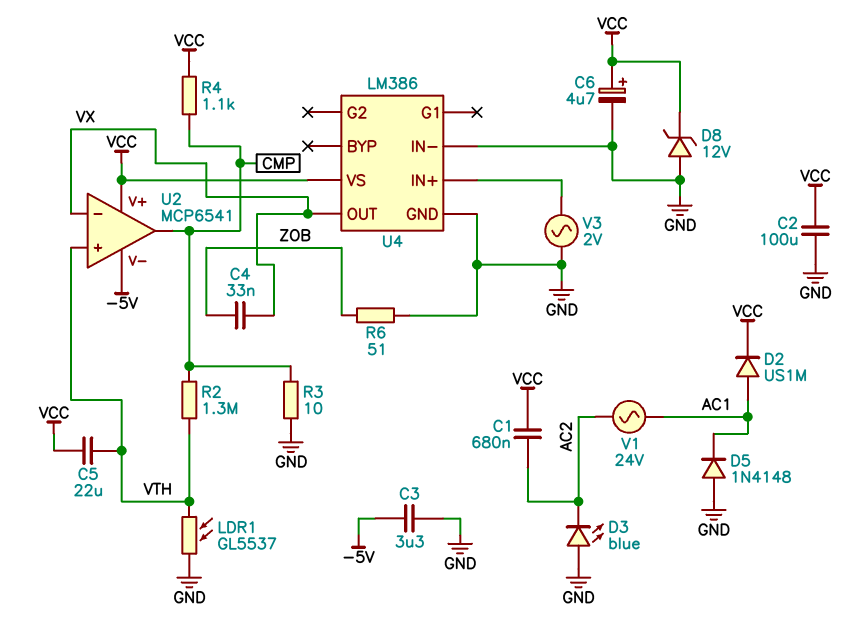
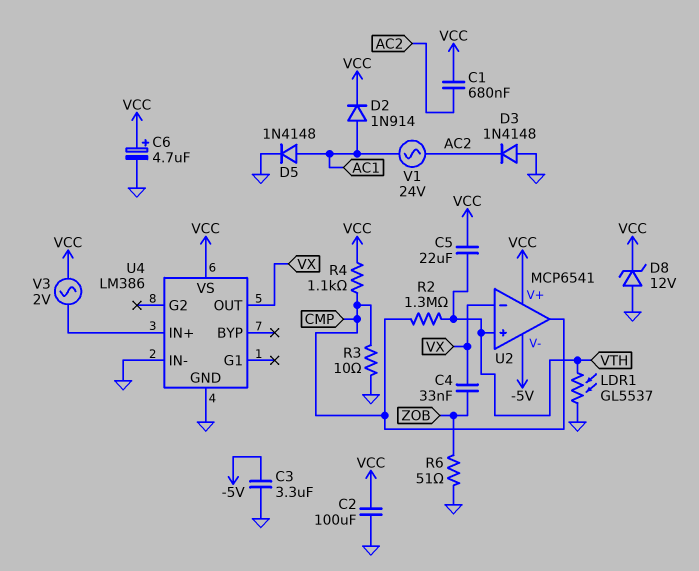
D2: diode US1M (A AC1, K VCC) -> diode 1N914 (A AC1, K VCC)
D3: LED blue (A GND, K AC2) -> diode 1N4148 (A GND, K AC2)
D5: diode 1N4148 (A GND, K AC1) -> diode 1N4148 (A AC1, K GND)
V3: AC 2V (GND, U4/IN+) -> AC 2V (U4/IN+, VCC)

